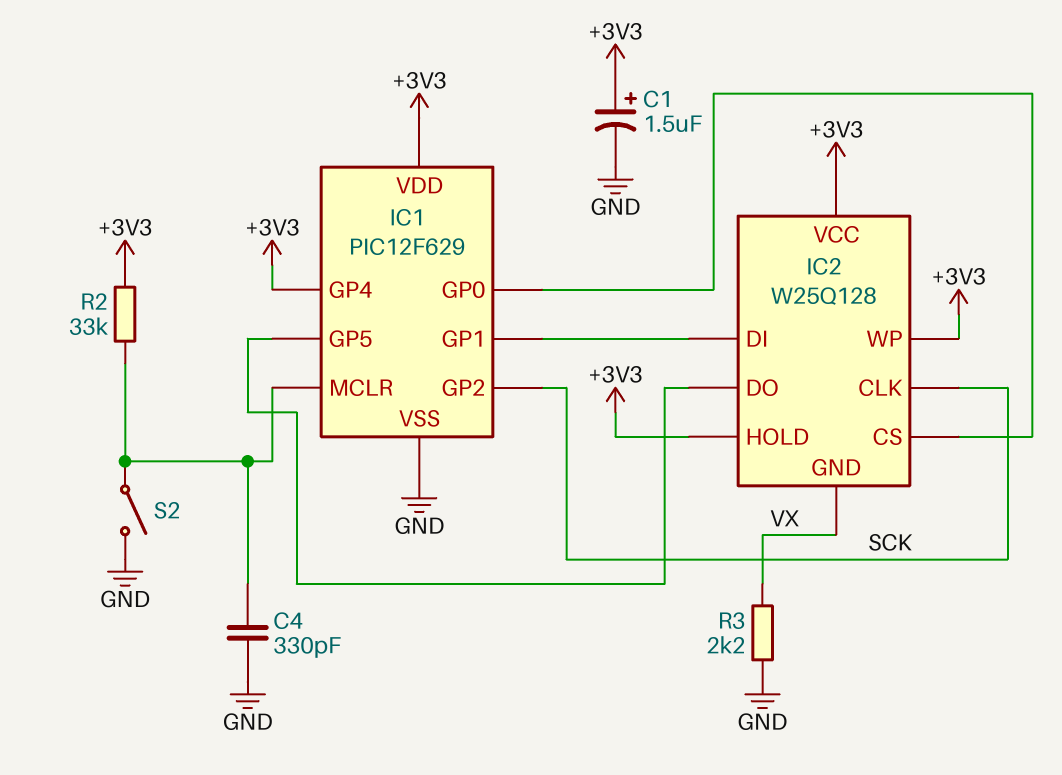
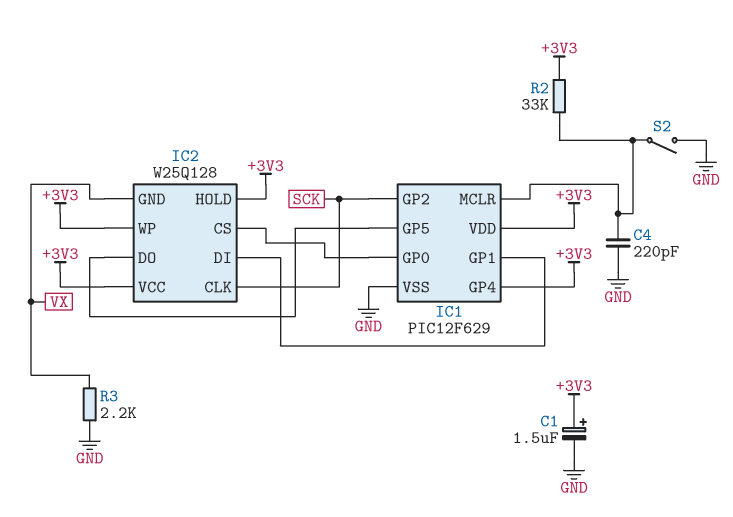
C4: 330pF (GND, IC1/MCLR) -> 220pF (GND, IC1/MCLR)

